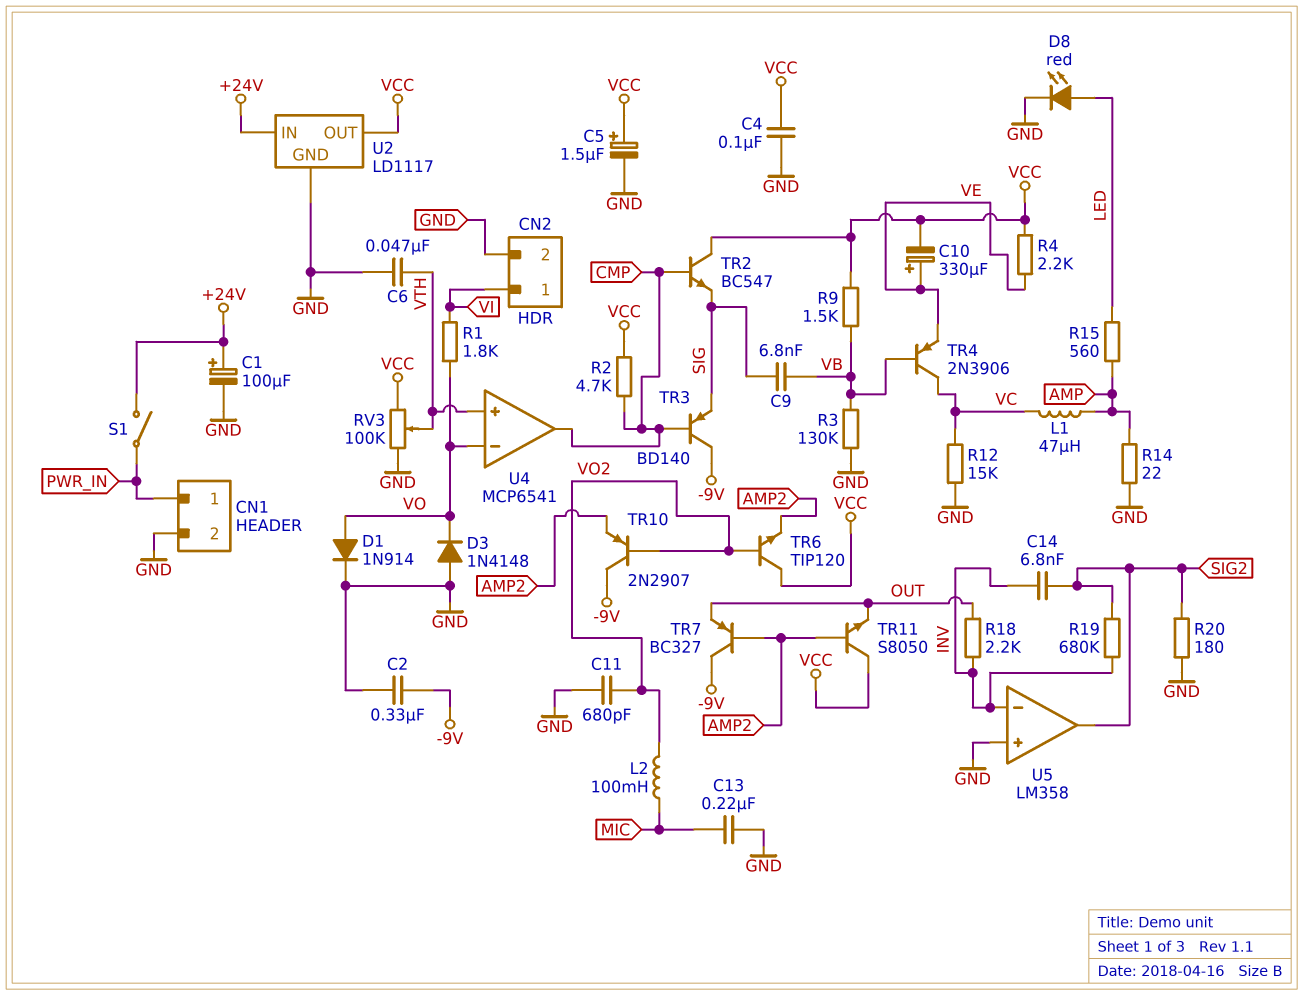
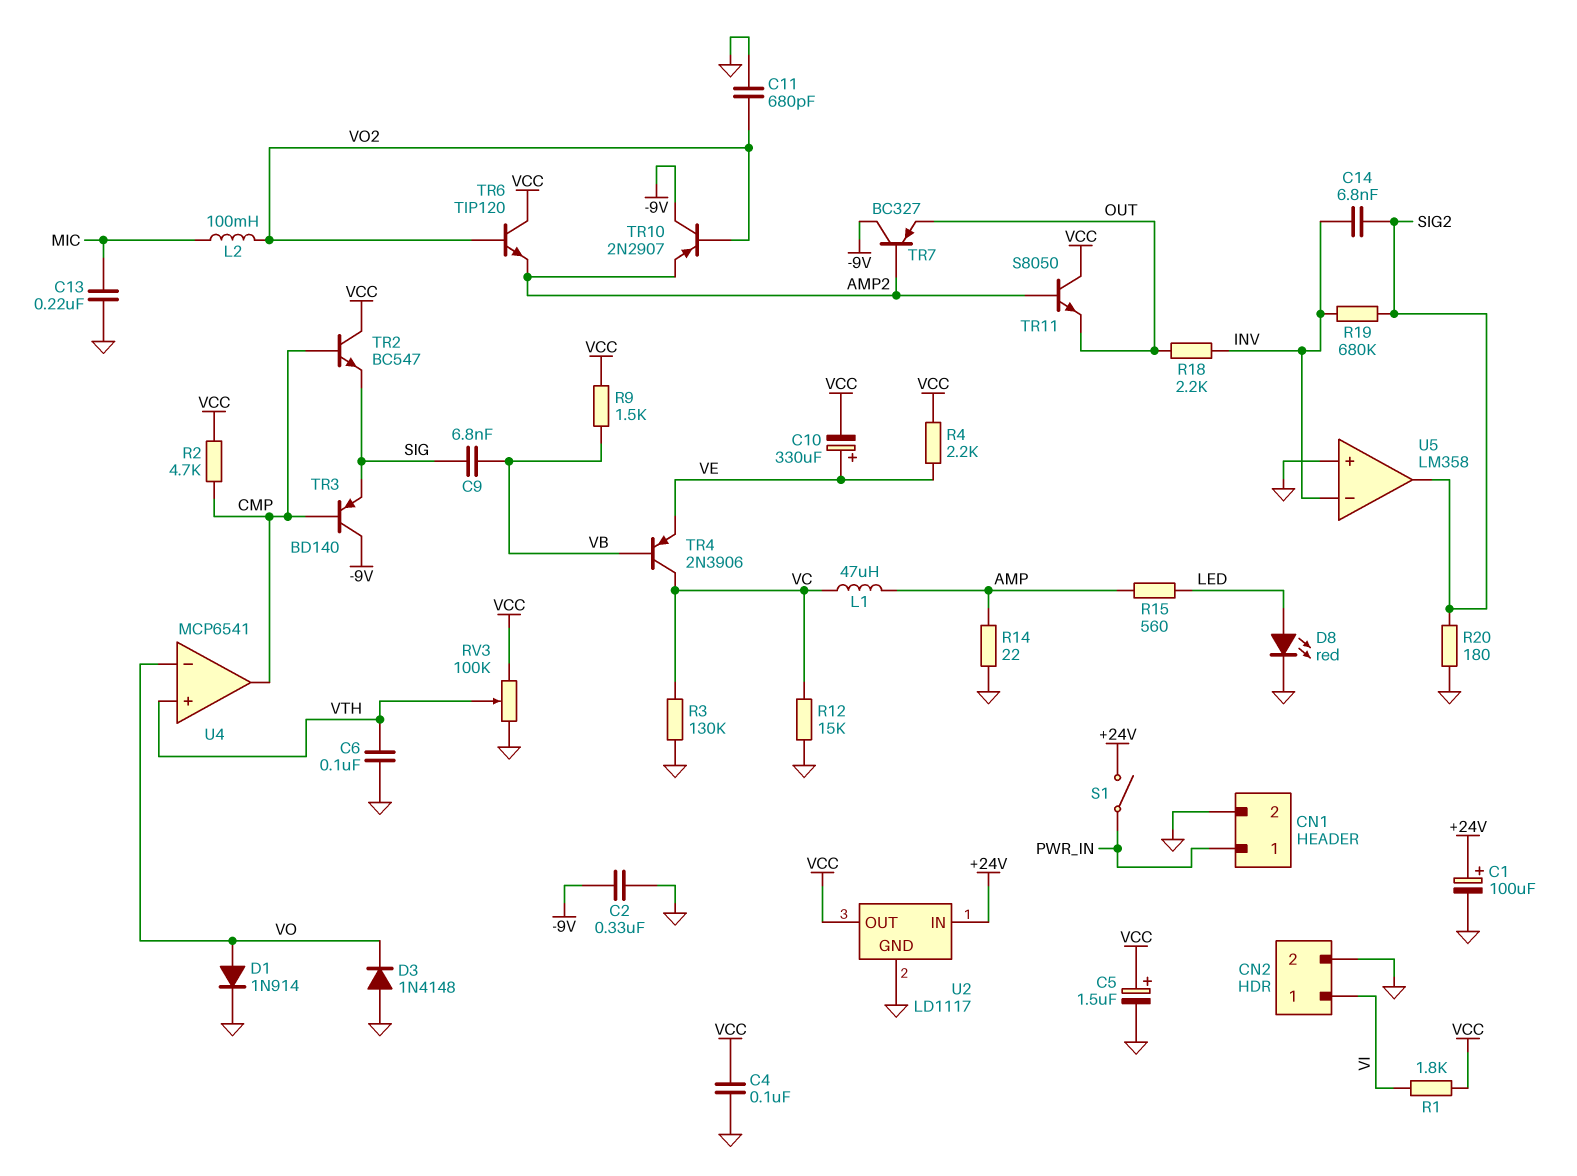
C6: 47nF (GND, VTH) -> 100nF (GND, VTH)
R1: 1.8k (VI, VO) -> 1.8k (VCC, VI)
R3: 130k (GND, VB) -> 130k (GND, VC)

